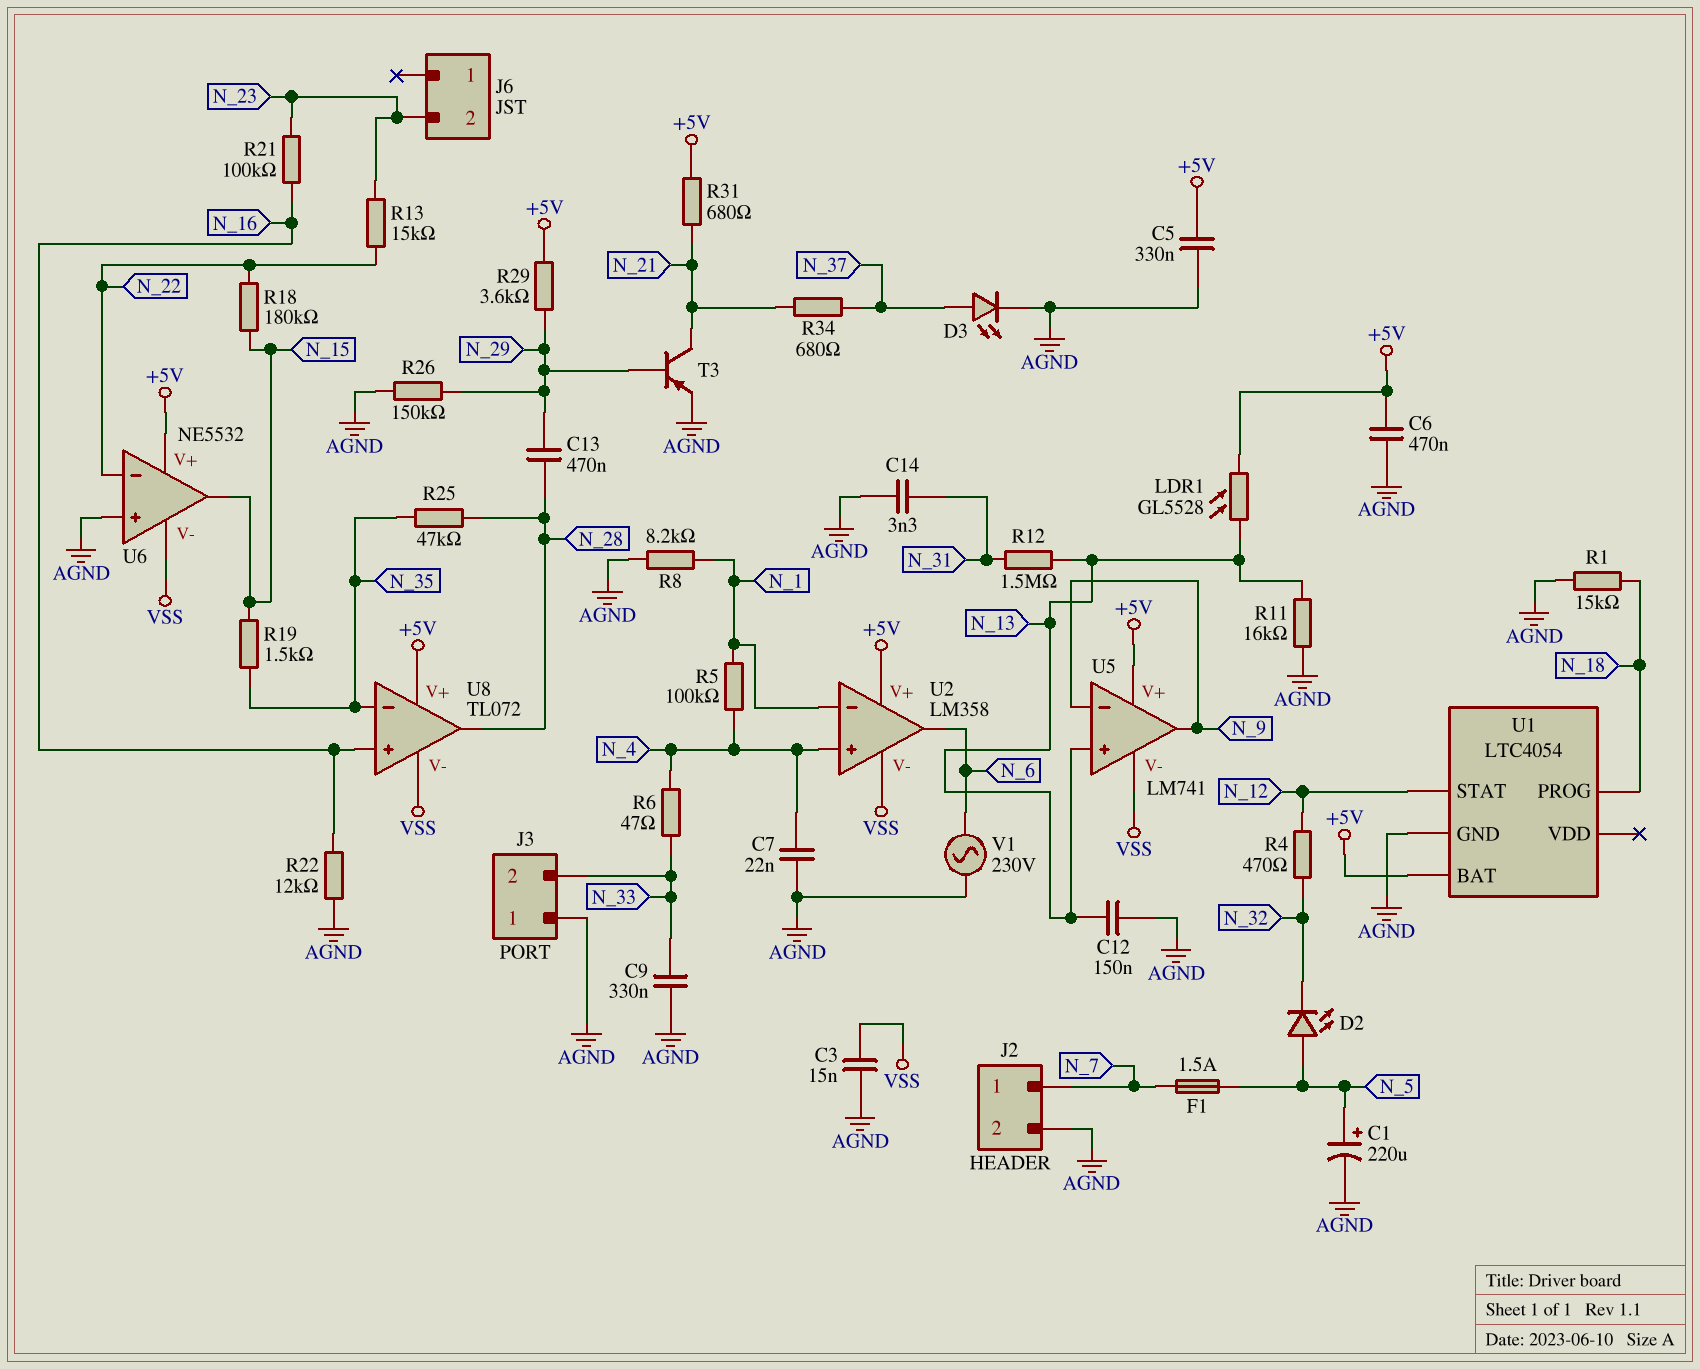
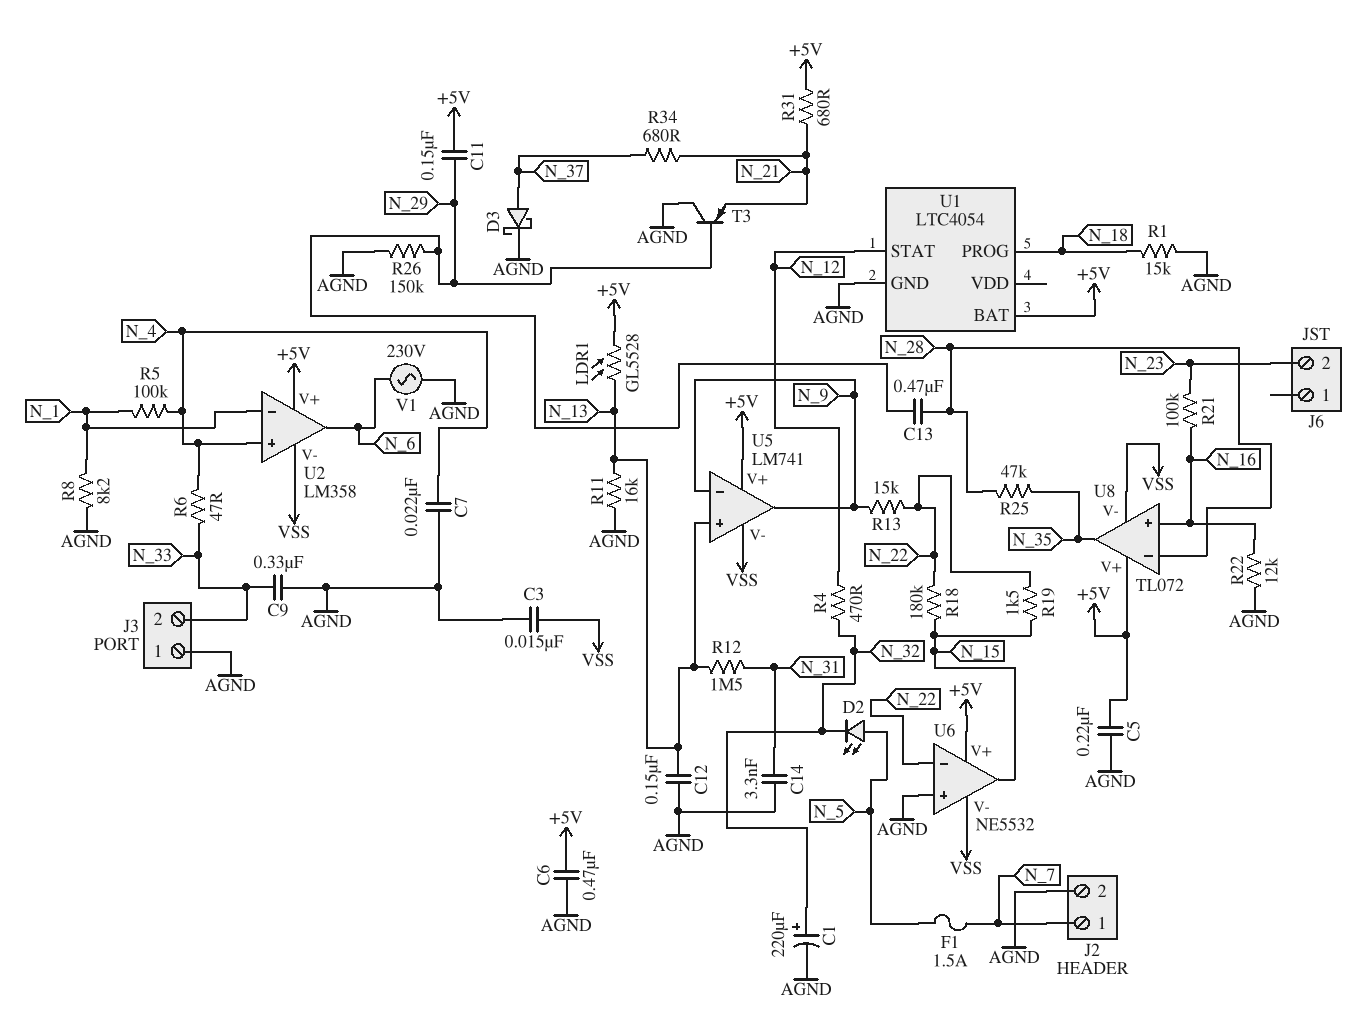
C1: 220uF (plus N_5, minus AGND) -> 220uF (plus N_32, minus AGND)
C5: 330nF (+5V, AGND) -> 220nF (+5V, AGND)
C11: none -> 150nF (+5V, N_29)
D3: LED (A N_37, K AGND) -> schottky (A N_37, K AGND)
R13: 15k (N_22, N_23) -> 15k (N_9, N_22)
R19: 1.5k (N_15, N_35) -> 1.5k (N_15, N_22)
R29: 3.6k (+5V, N_29) -> none
T3: PNP (B N_29, C N_21, E AGND) -> PNP (B N_29, C AGND, E N_21)
U8 pin in-: N_35 -> N_28
U8 pin out: N_28 -> N_35

